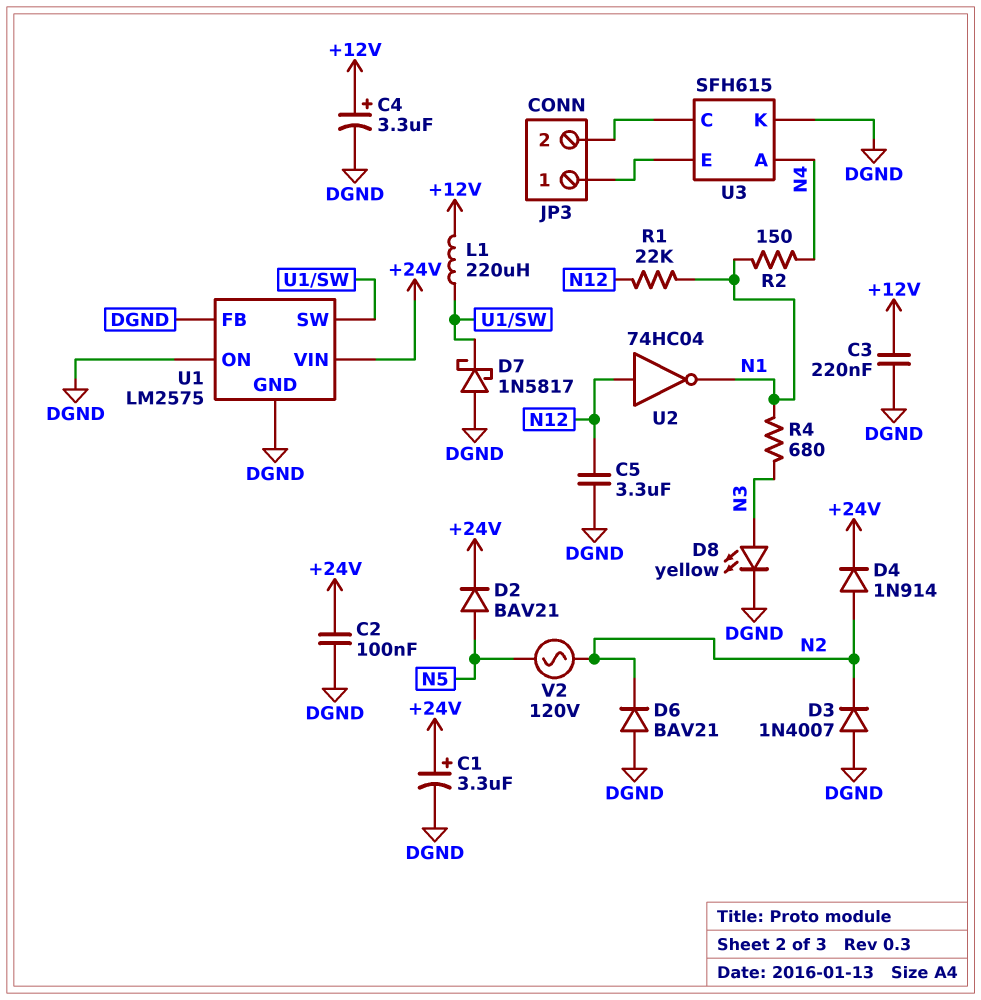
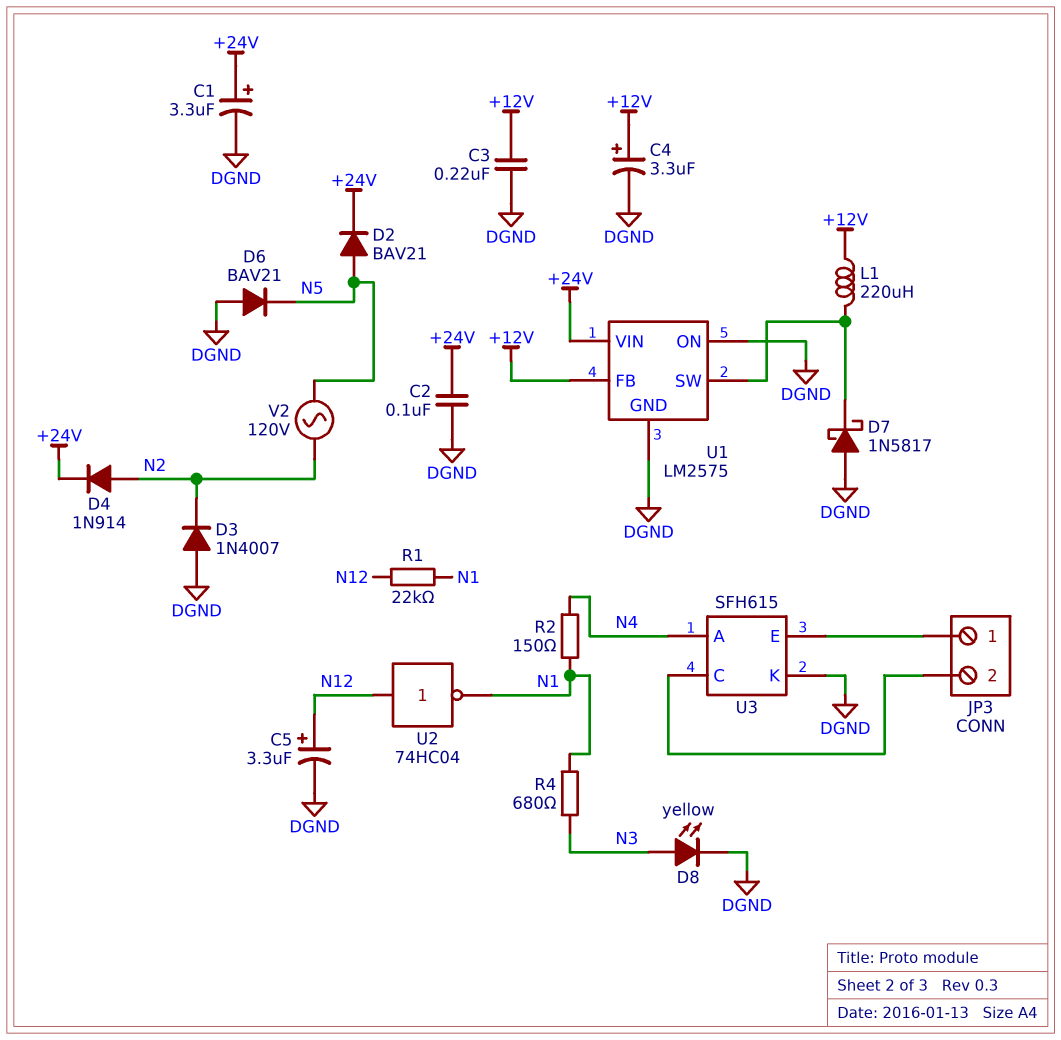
C5: 3.3uF (DGND, N12) -> 3.3uF (plus N12, minus DGND)
D6: diode BAV21 (A DGND, K N2) -> diode BAV21 (A DGND, K N5)
U1 pin FB: DGND -> +12V

